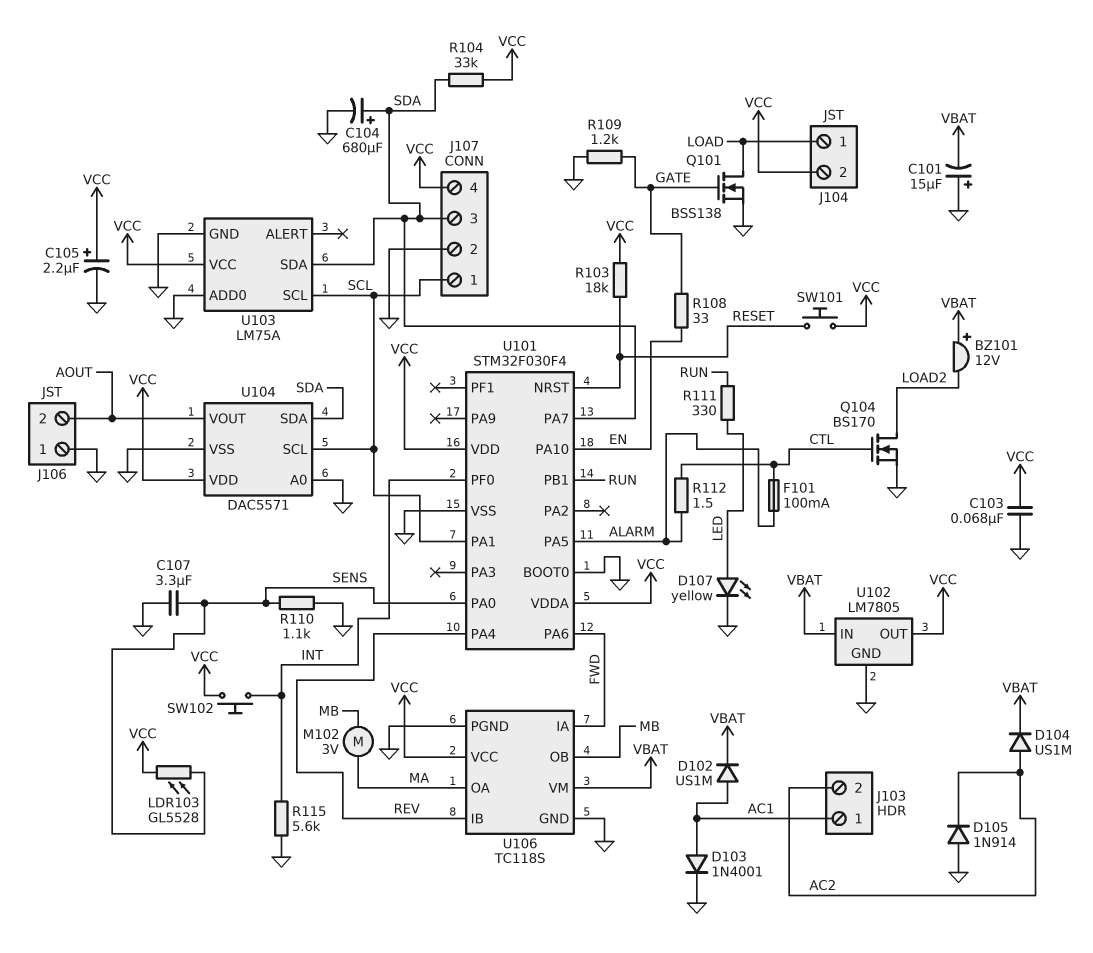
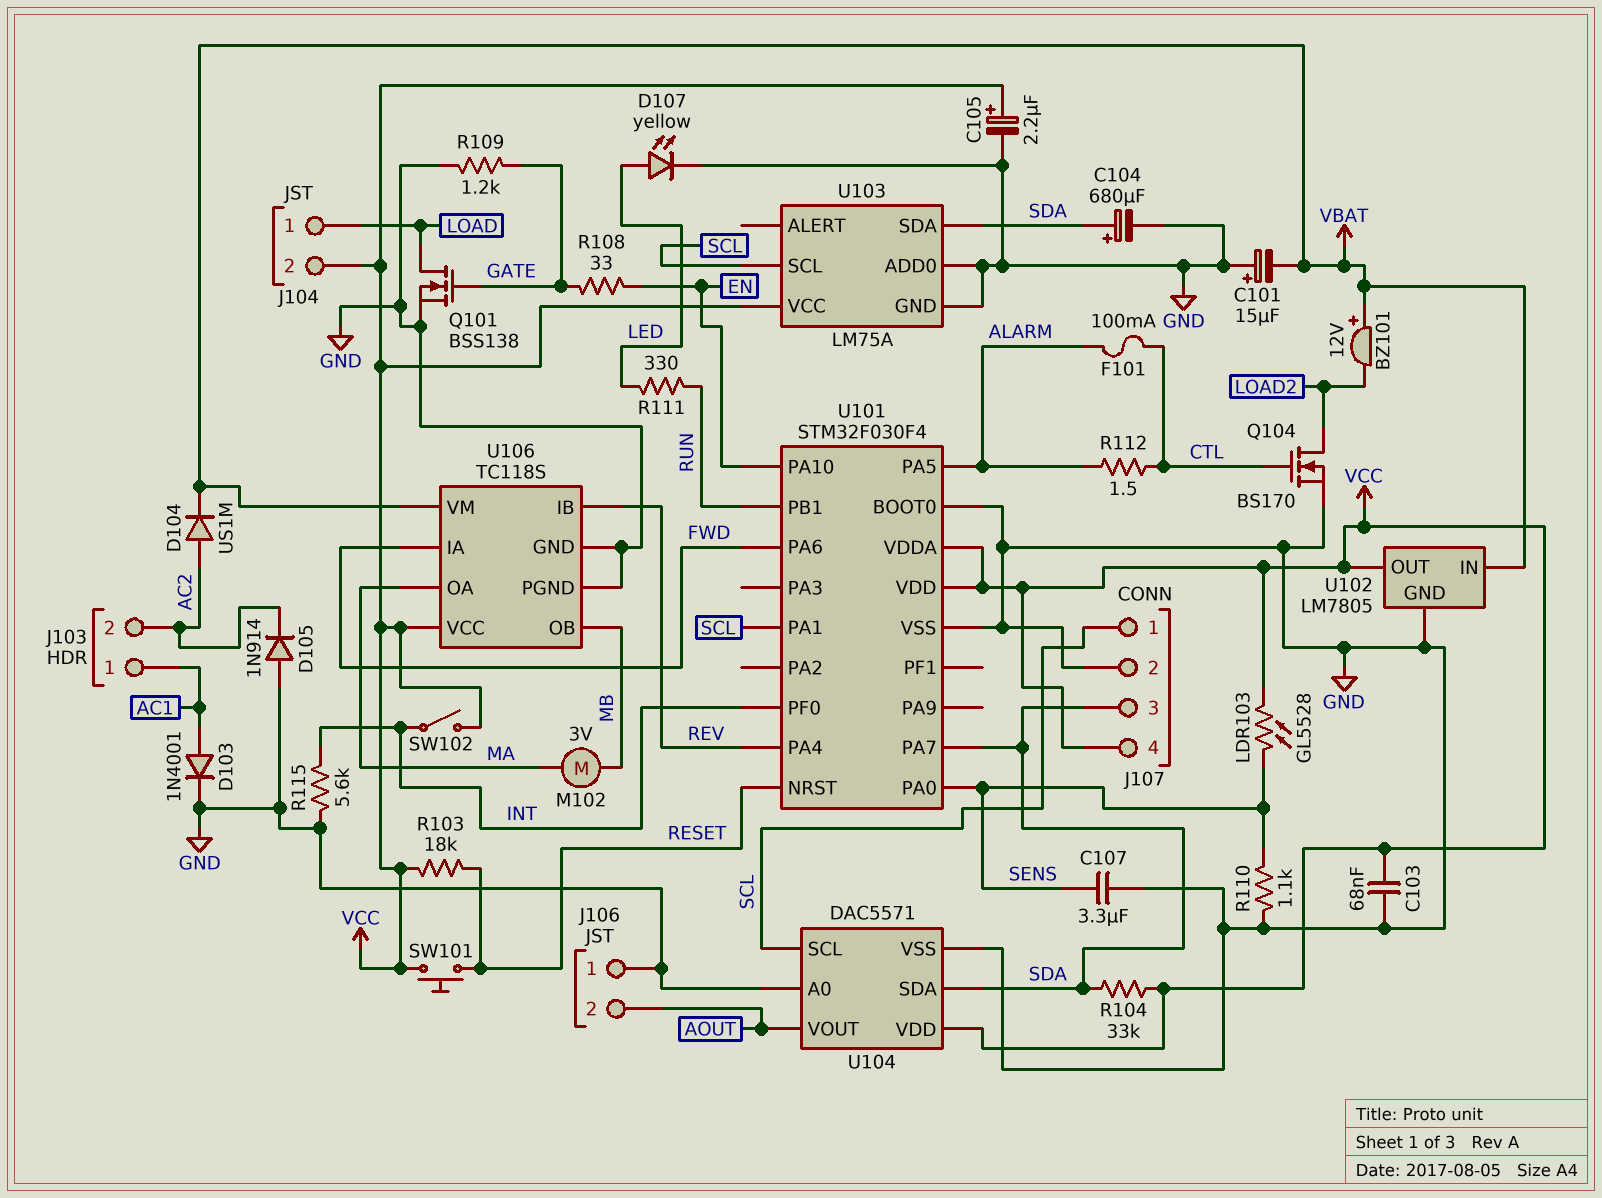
D102: diode US1M (A AC1, K VBAT) -> none
SW102: button (INT, VCC) -> switch (INT, VCC)

